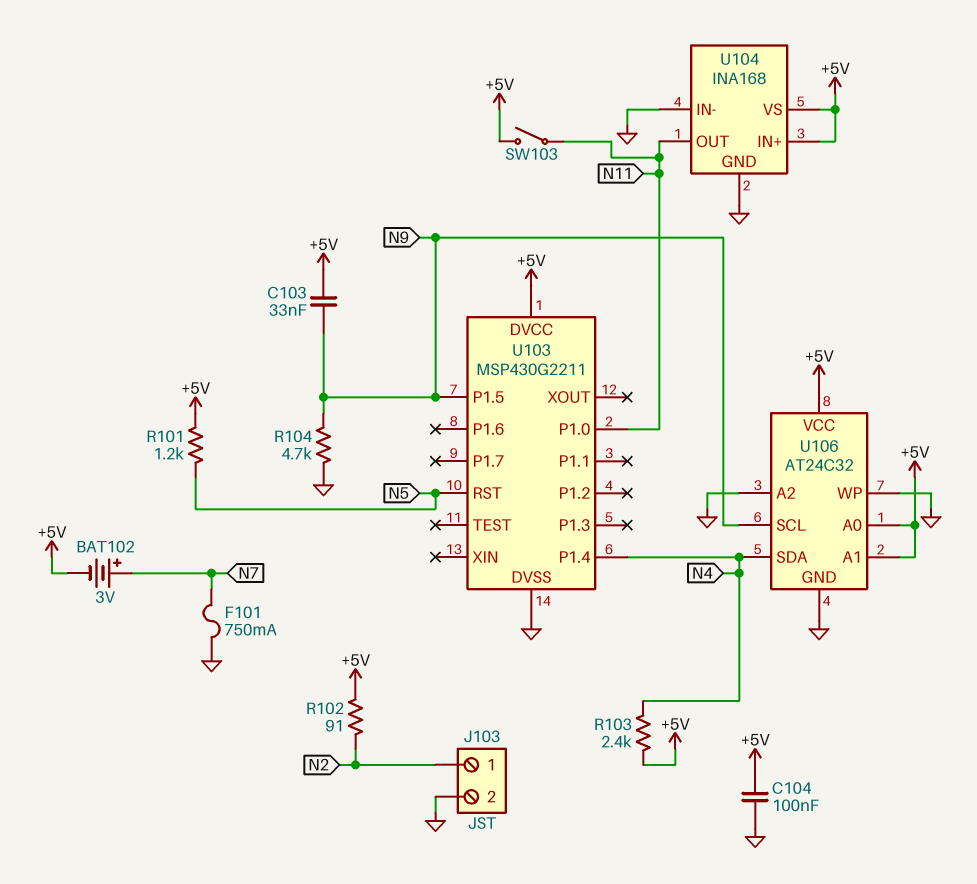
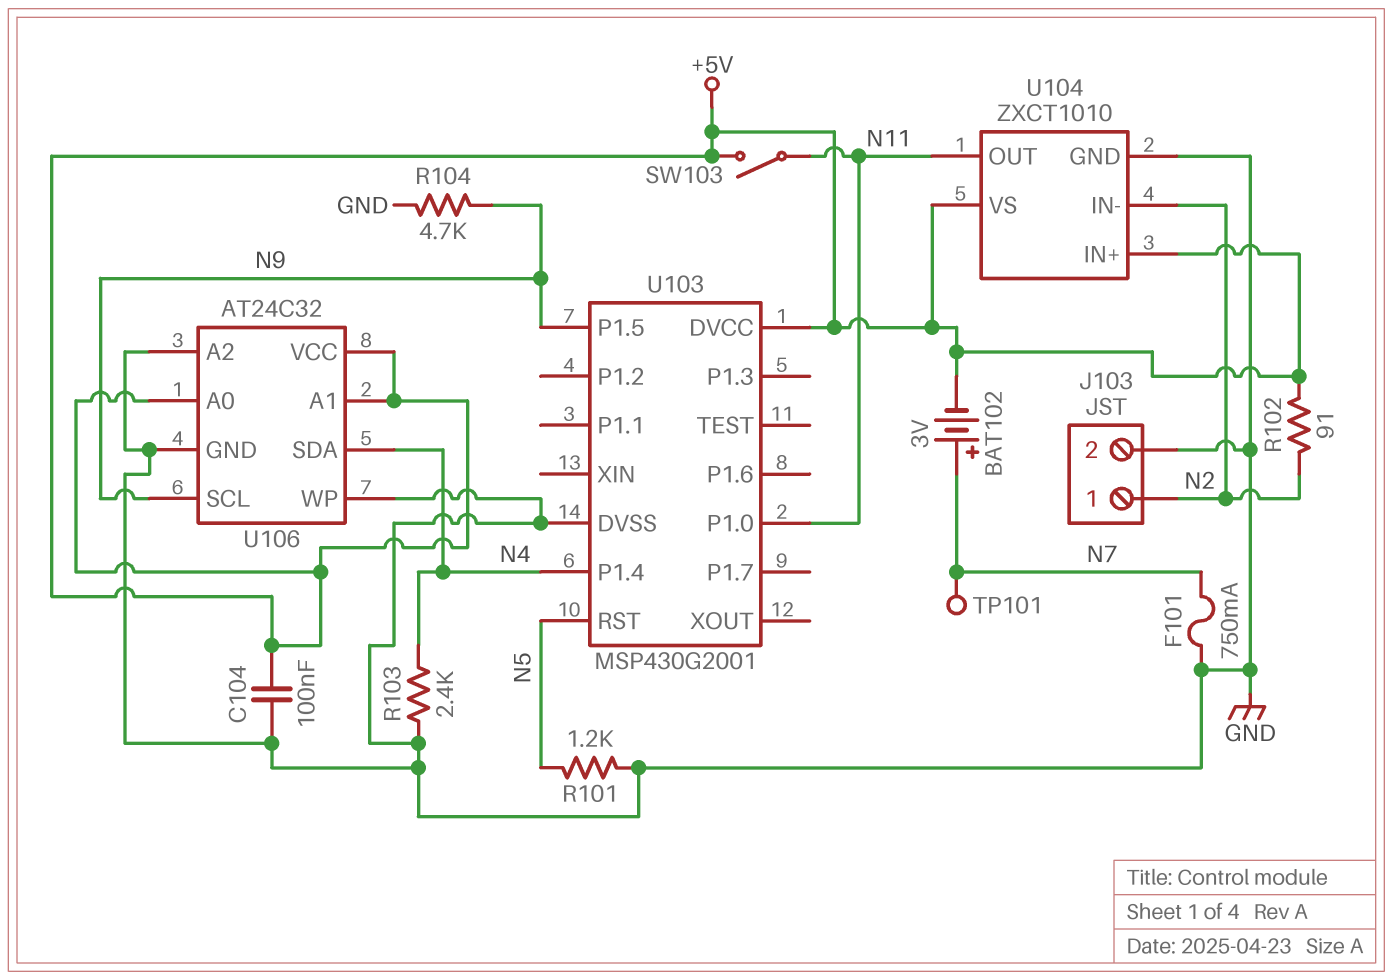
C103: 33nF (+5V, N9) -> none
R101: 1.2k (+5V, N5) -> 1.2k (GND, N5)
R103: 2.4k (+5V, N4) -> 2.4k (GND, N4)
TP101: none -> test point (N7)
U103: MSP430G2211 -> MSP430G2001
U104: INA168 -> ZXCT1010
U104 pin IN-: GND -> N2

